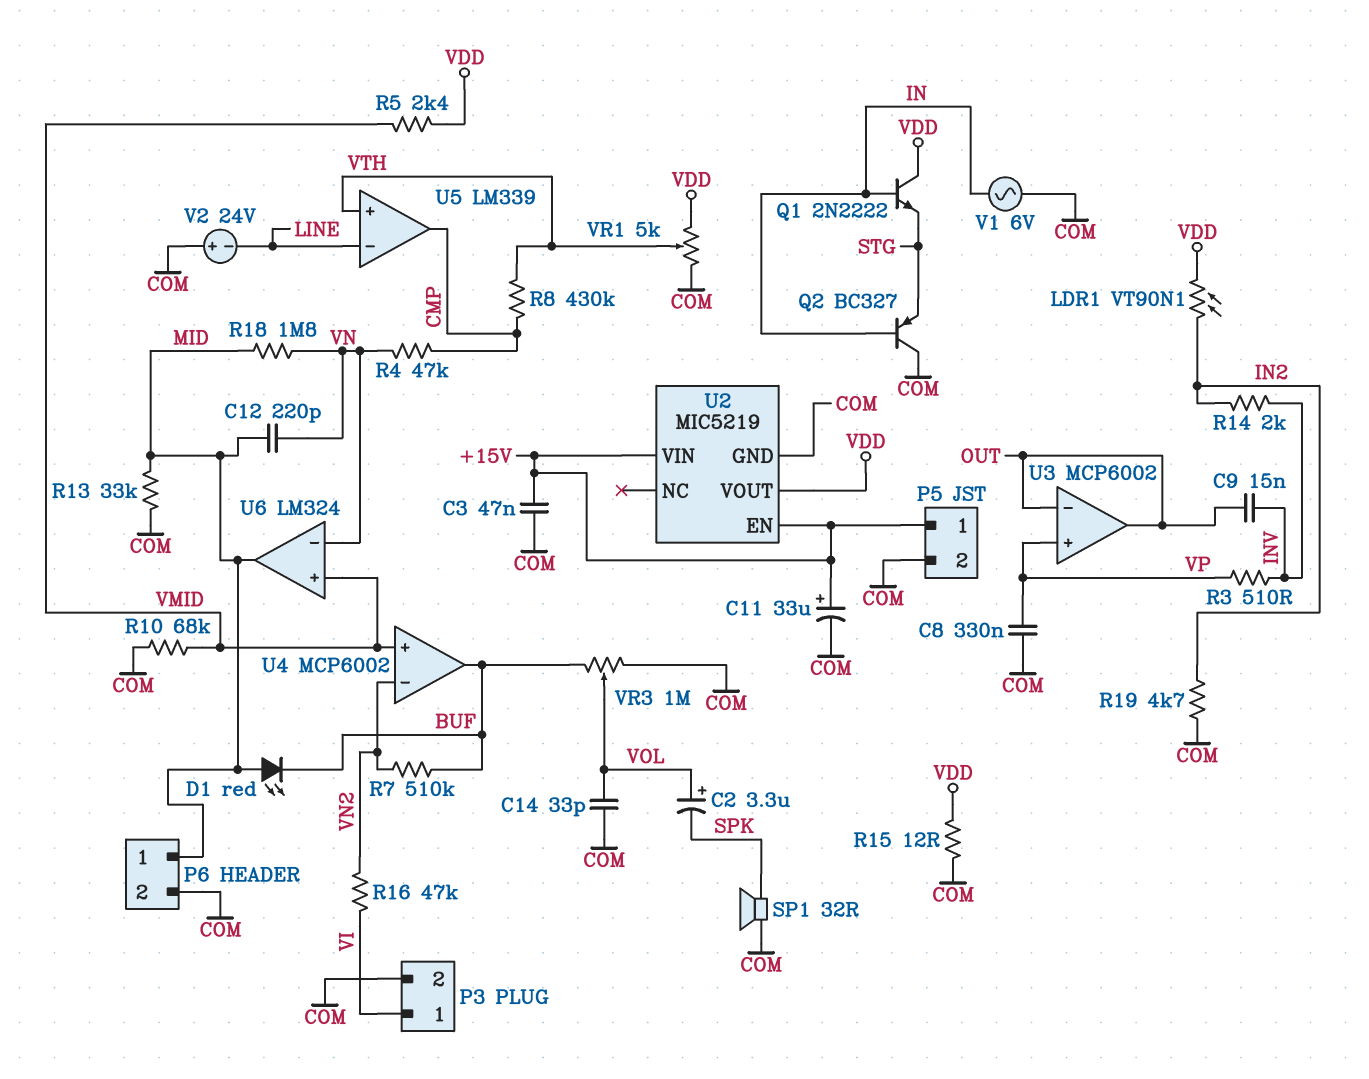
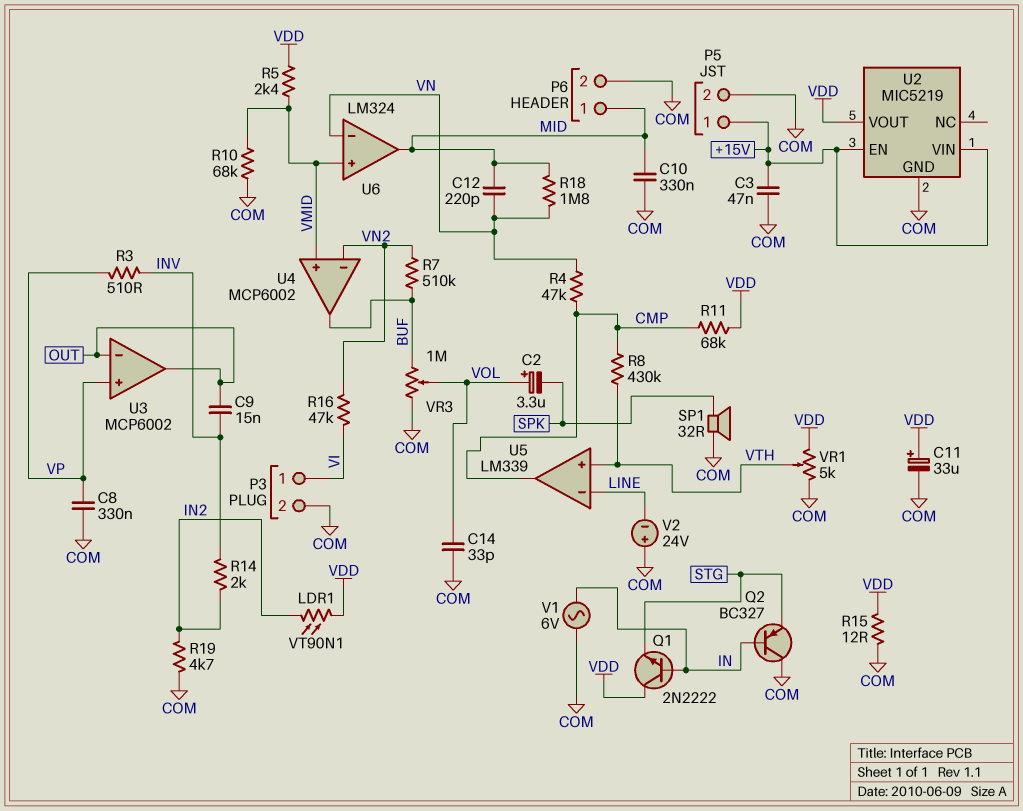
C10: none -> 330nF (COM, MID)
C11: 33uF (plus +15V, minus COM) -> 33uF (plus VDD, minus COM)
D1: LED red (A MID, K BUF) -> none
R11: none -> 68k (CMP, VDD)
R13: 33k (COM, MID) -> none

